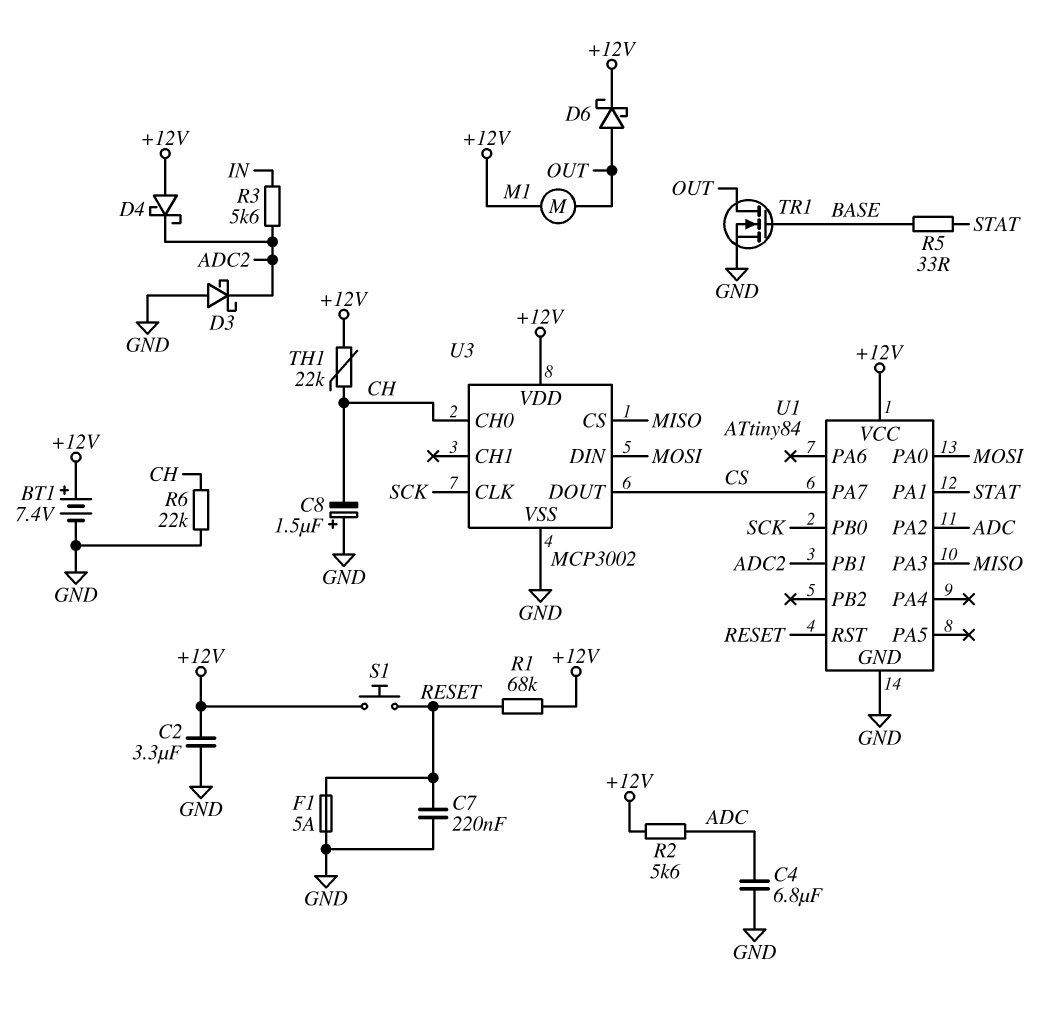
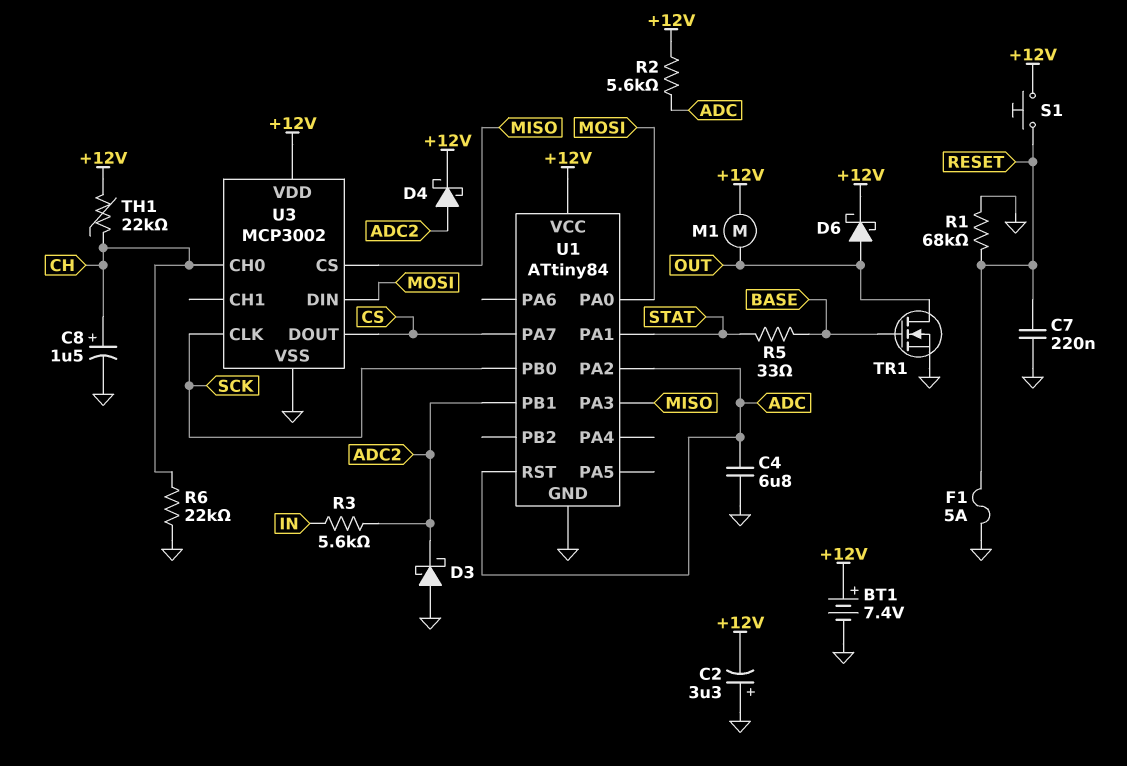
C2: 3.3uF (+12V, GND) -> 3.3uF (plus GND, minus +12V)
C8: 1.5uF (plus GND, minus CH) -> 1.5uF (plus CH, minus GND)
D4: schottky (A +12V, K ADC2) -> schottky (A ADC2, K +12V)
R1: 68k (+12V, RESET) -> 68k (GND, RESET)
U1 pin RST: RESET -> ADC

